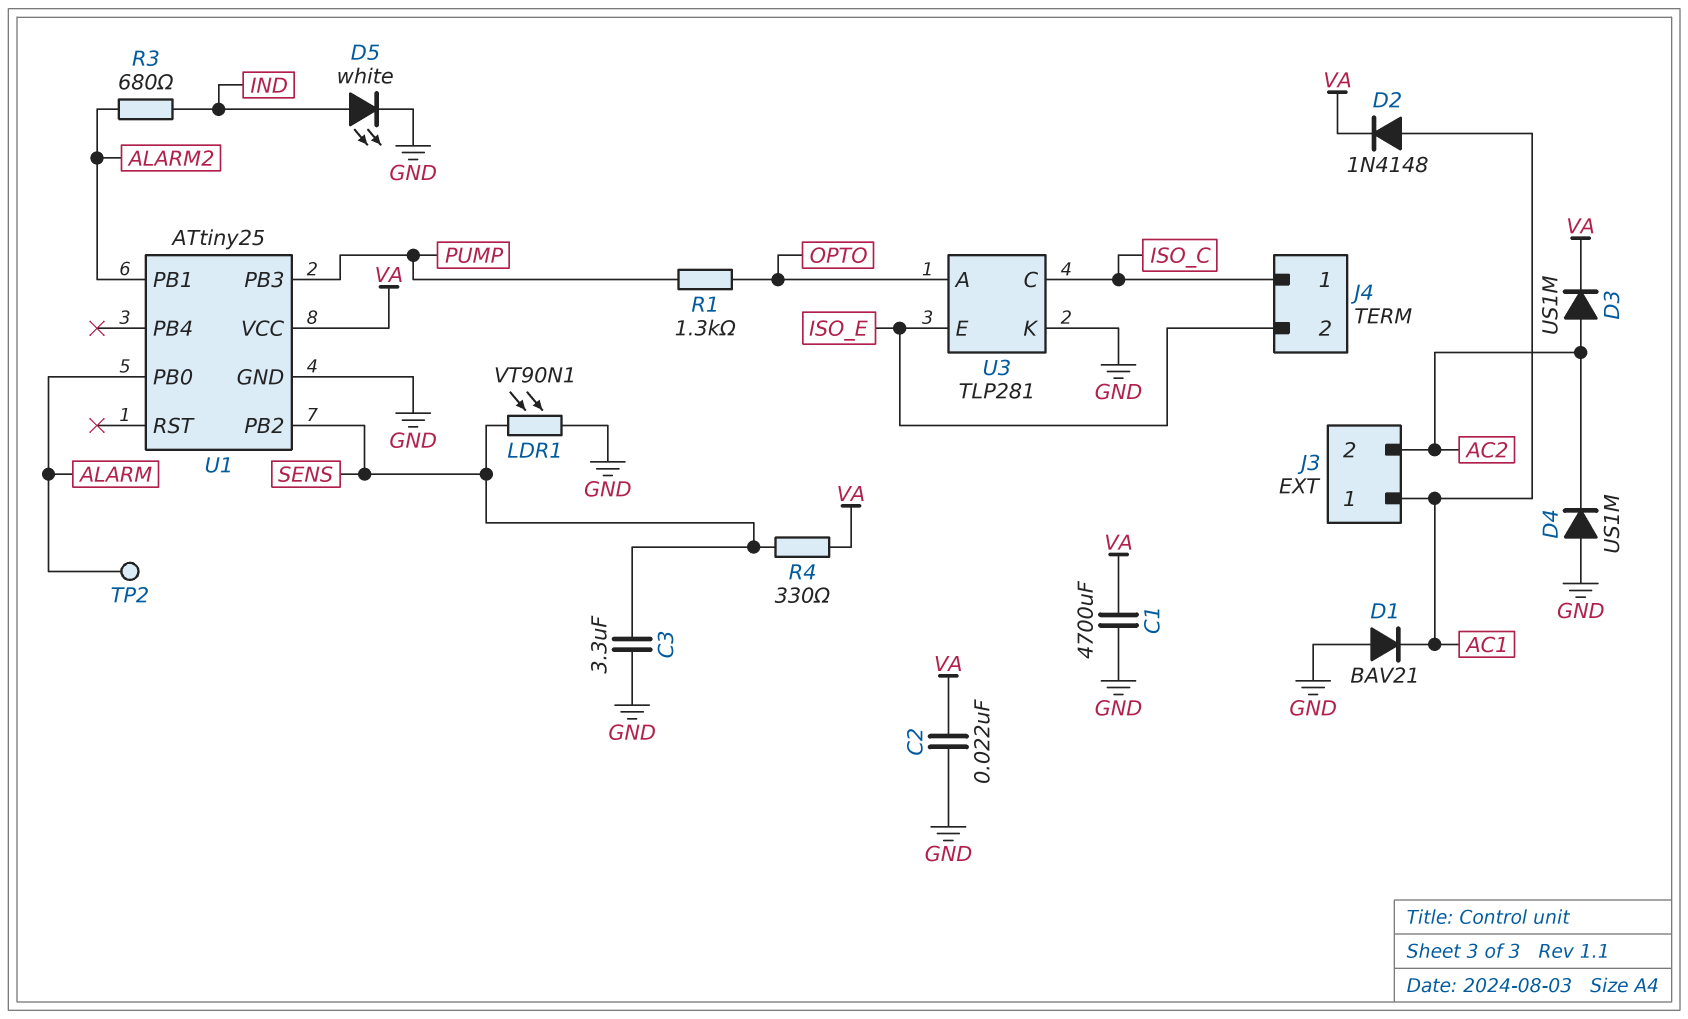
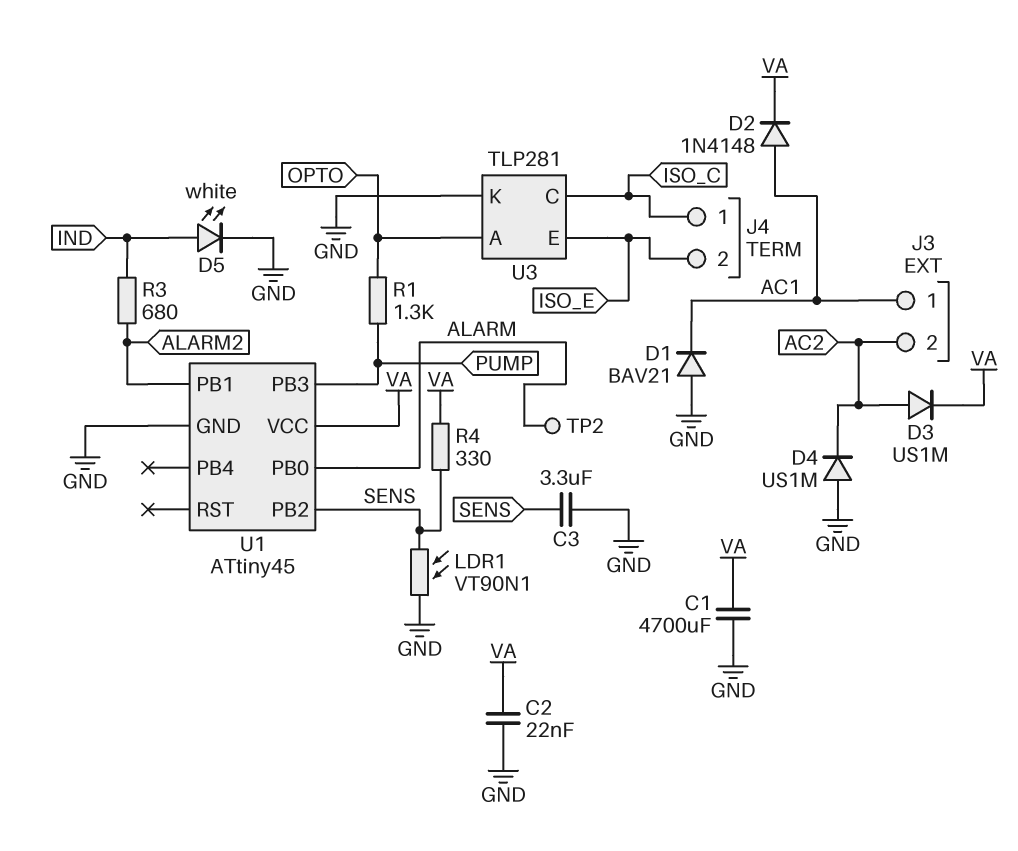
U1: ATtiny25 -> ATtiny45

